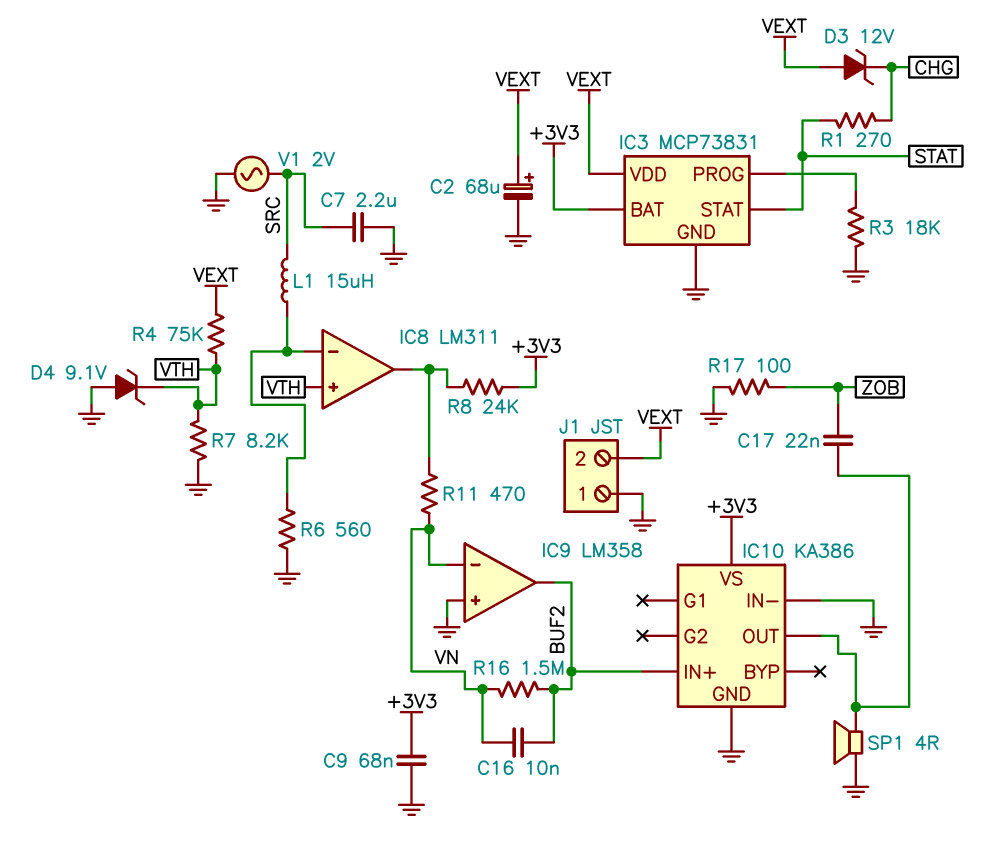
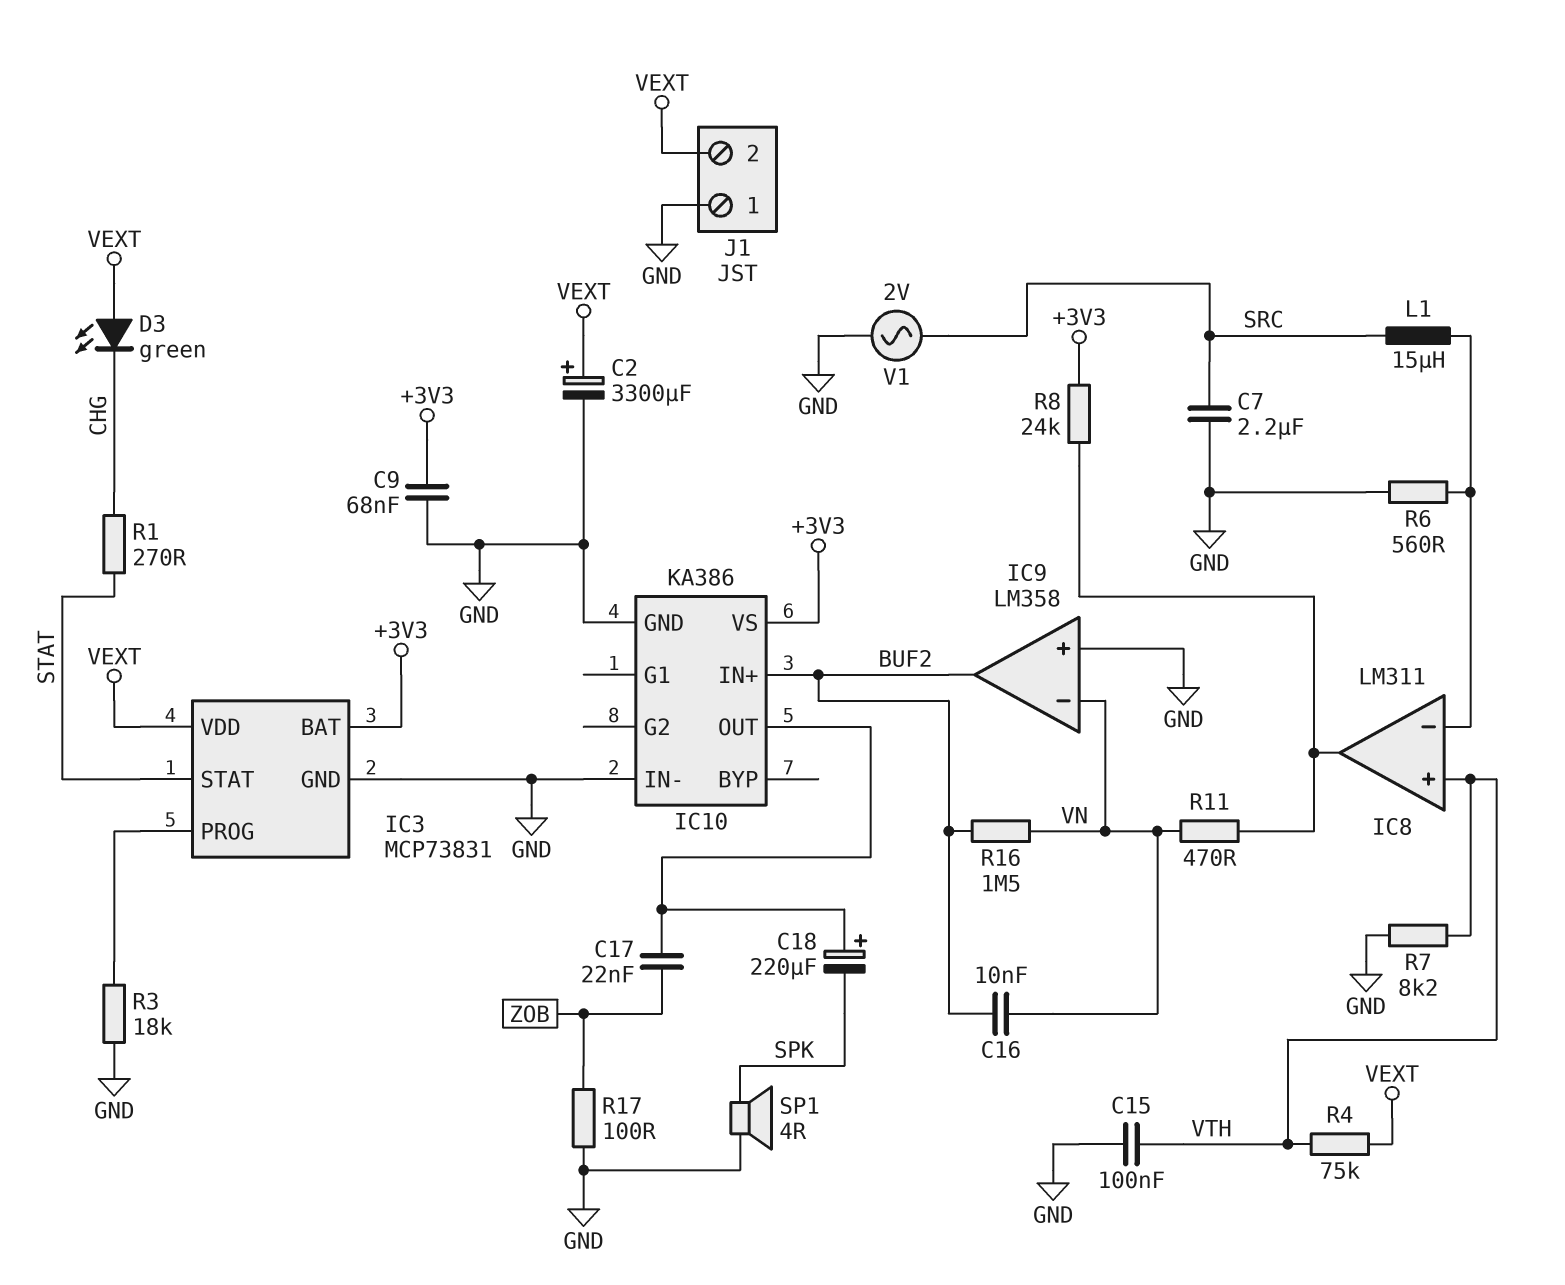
C2: 68uF (plus VEXT, minus GND) -> 3300uF (plus VEXT, minus GND)
C15: none -> 100nF (GND, VTH)
C18: none -> 220uF (plus IC10/OUT, minus SPK)
D3: zener 12V (A VEXT, K CHG) -> LED green (A VEXT, K CHG)
D4: zener 9.1V (A GND, K VTH) -> none
SP1: speaker 4R (GND, IC10/OUT) -> speaker 4R (GND, SPK)

